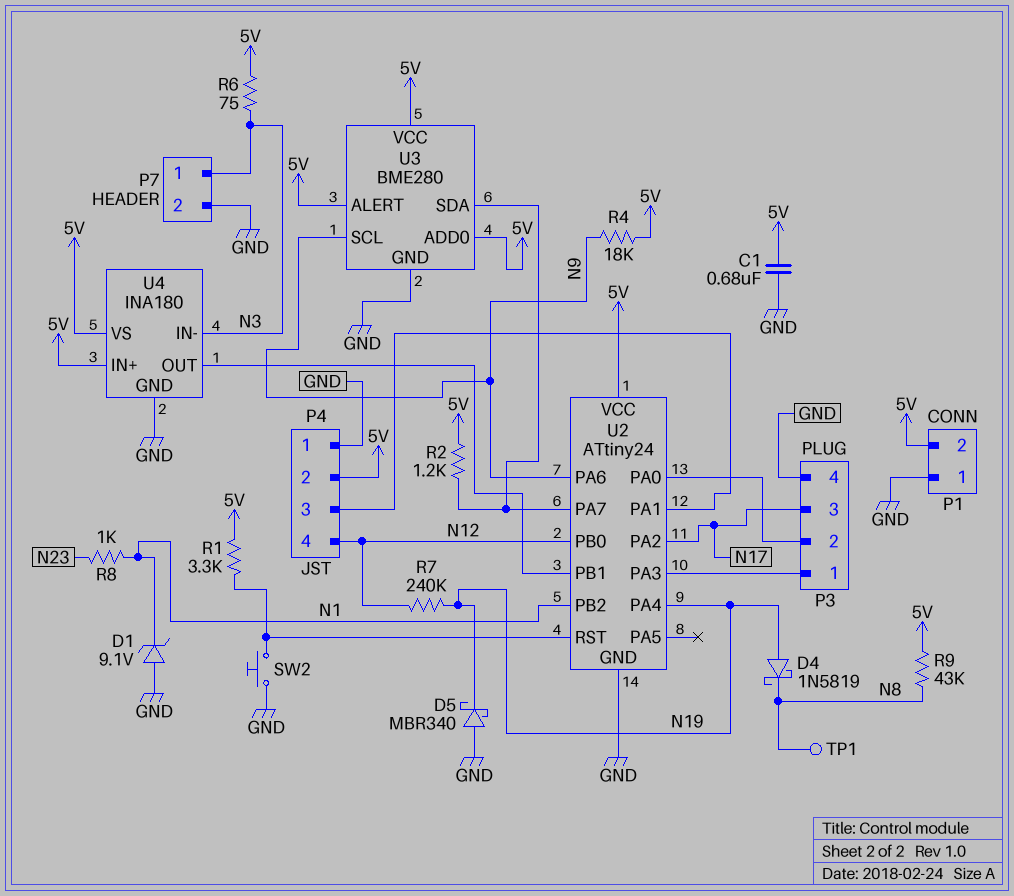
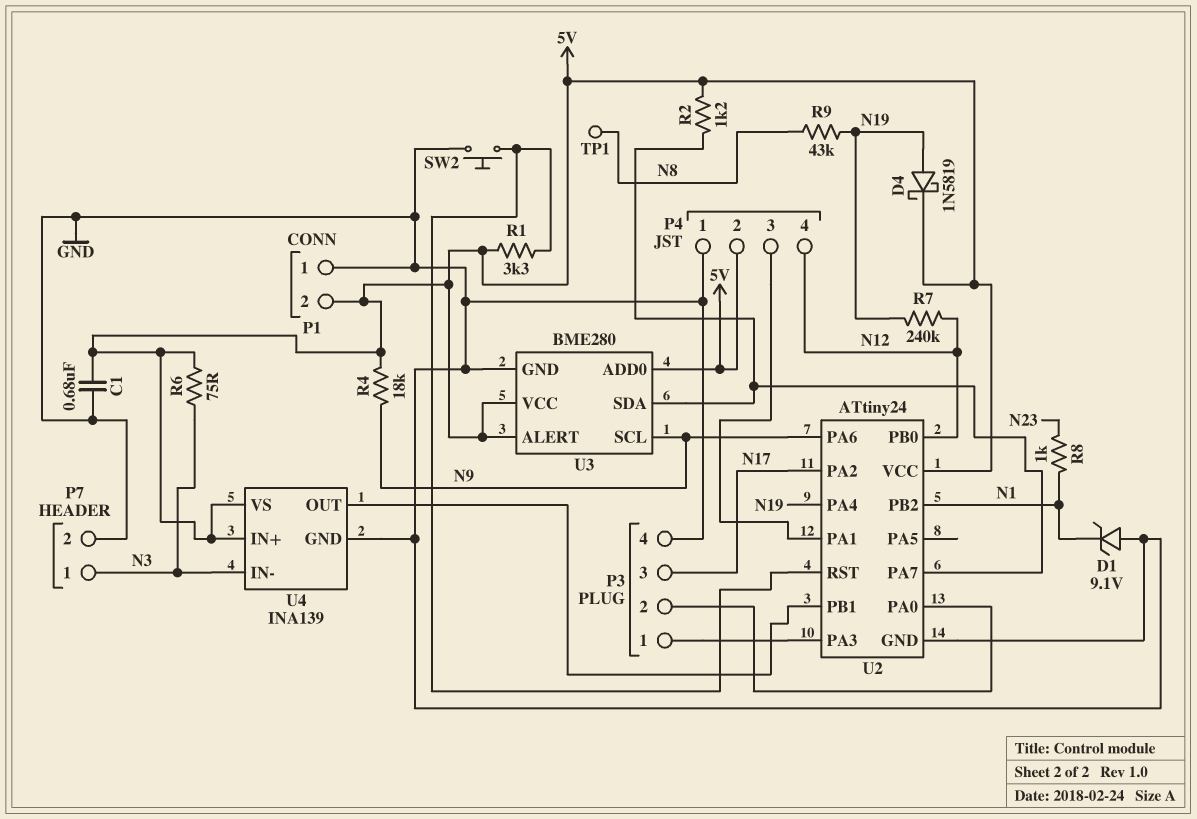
D4: schottky 1N5819 (A N19, K N8) -> schottky 1N5819 (A N19, K 5V)
D5: schottky MBR340 (A GND, K N19) -> none
R9: 43k (5V, N8) -> 43k (N8, N19)
U4: INA180 -> INA139

